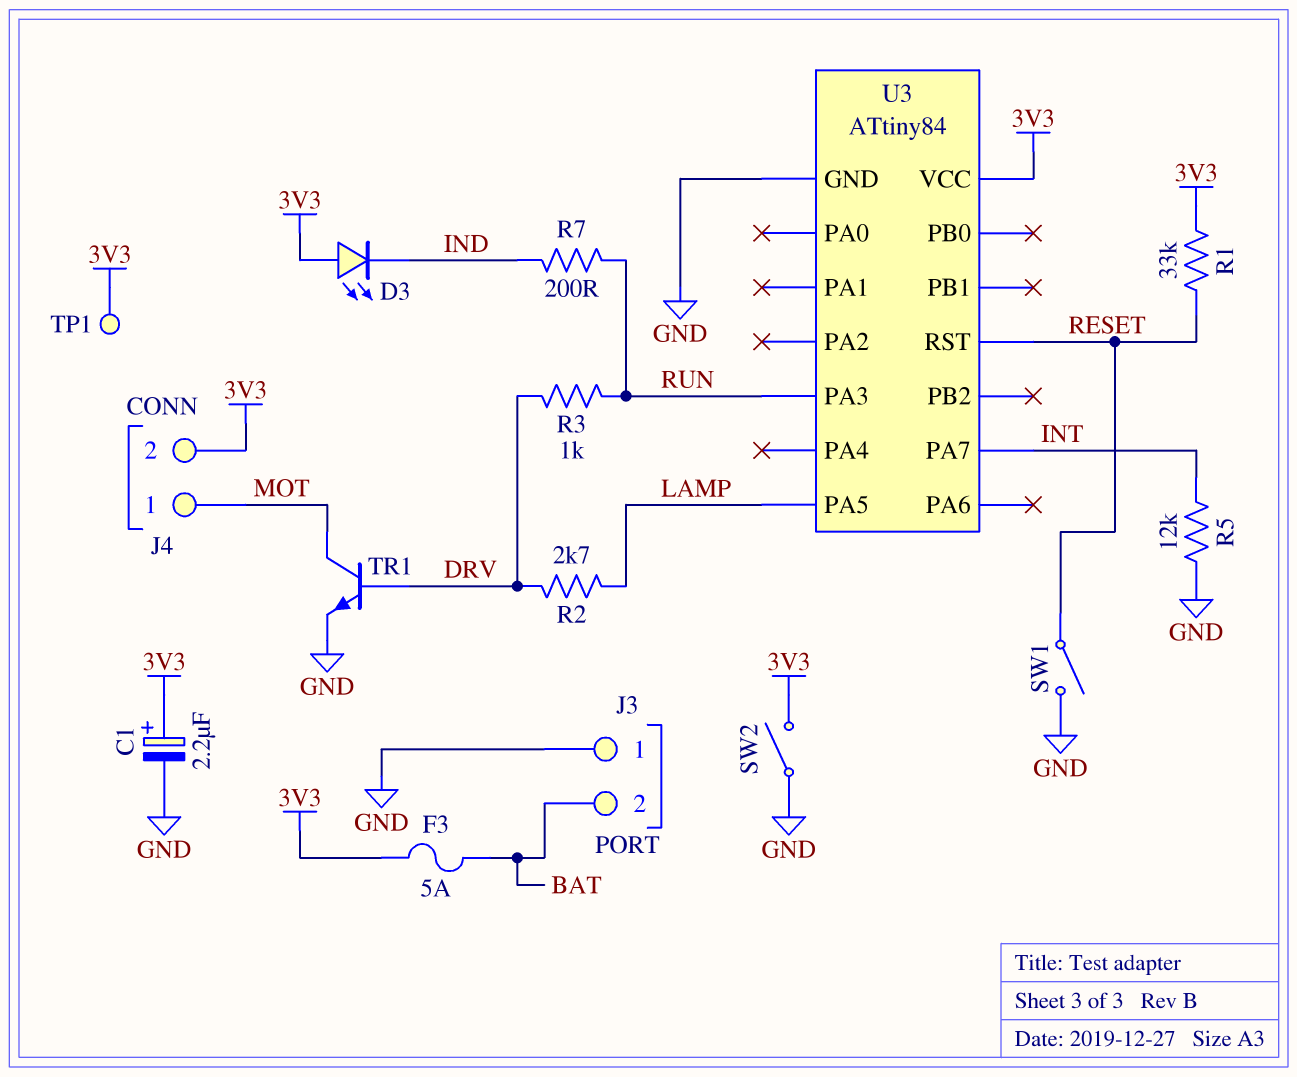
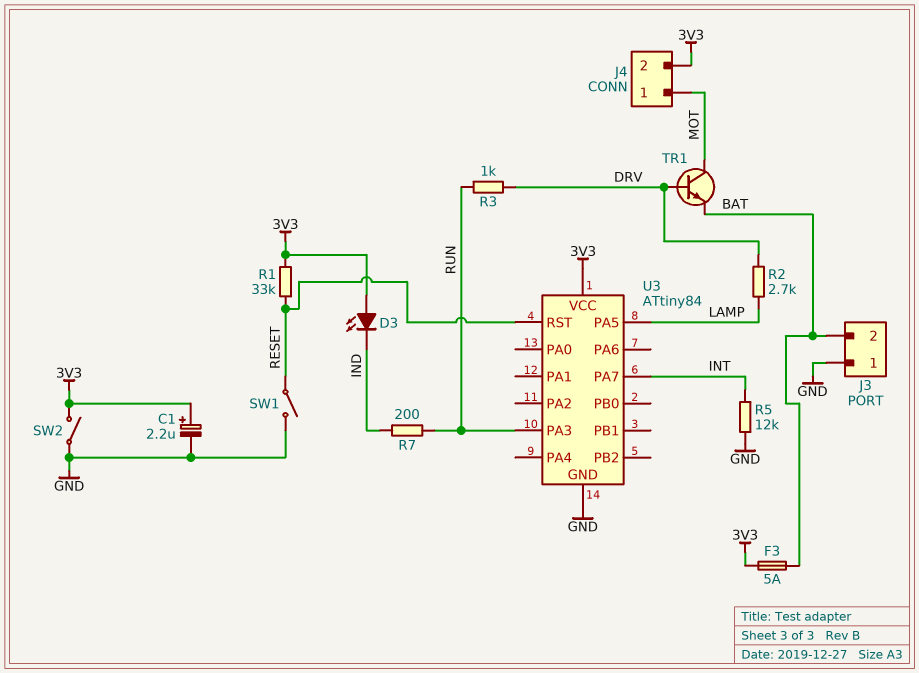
TP1: test point (3V3) -> none
TR1: NPN (B DRV, C MOT, E GND) -> NPN (B DRV, C MOT, E BAT)

